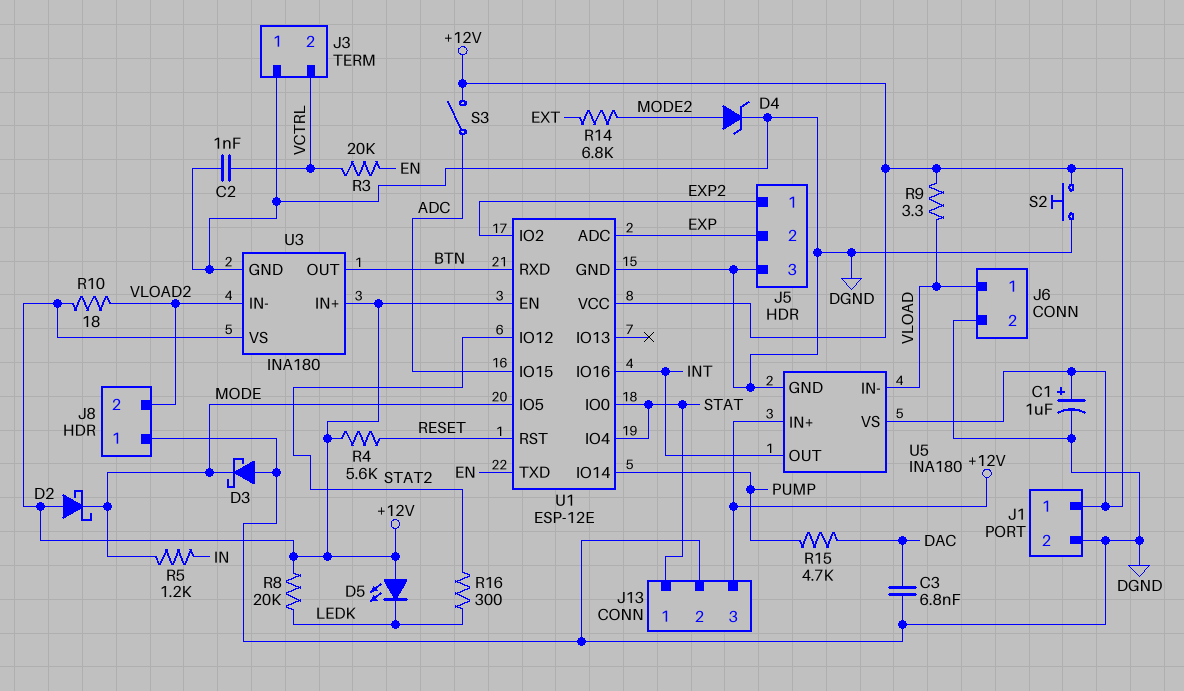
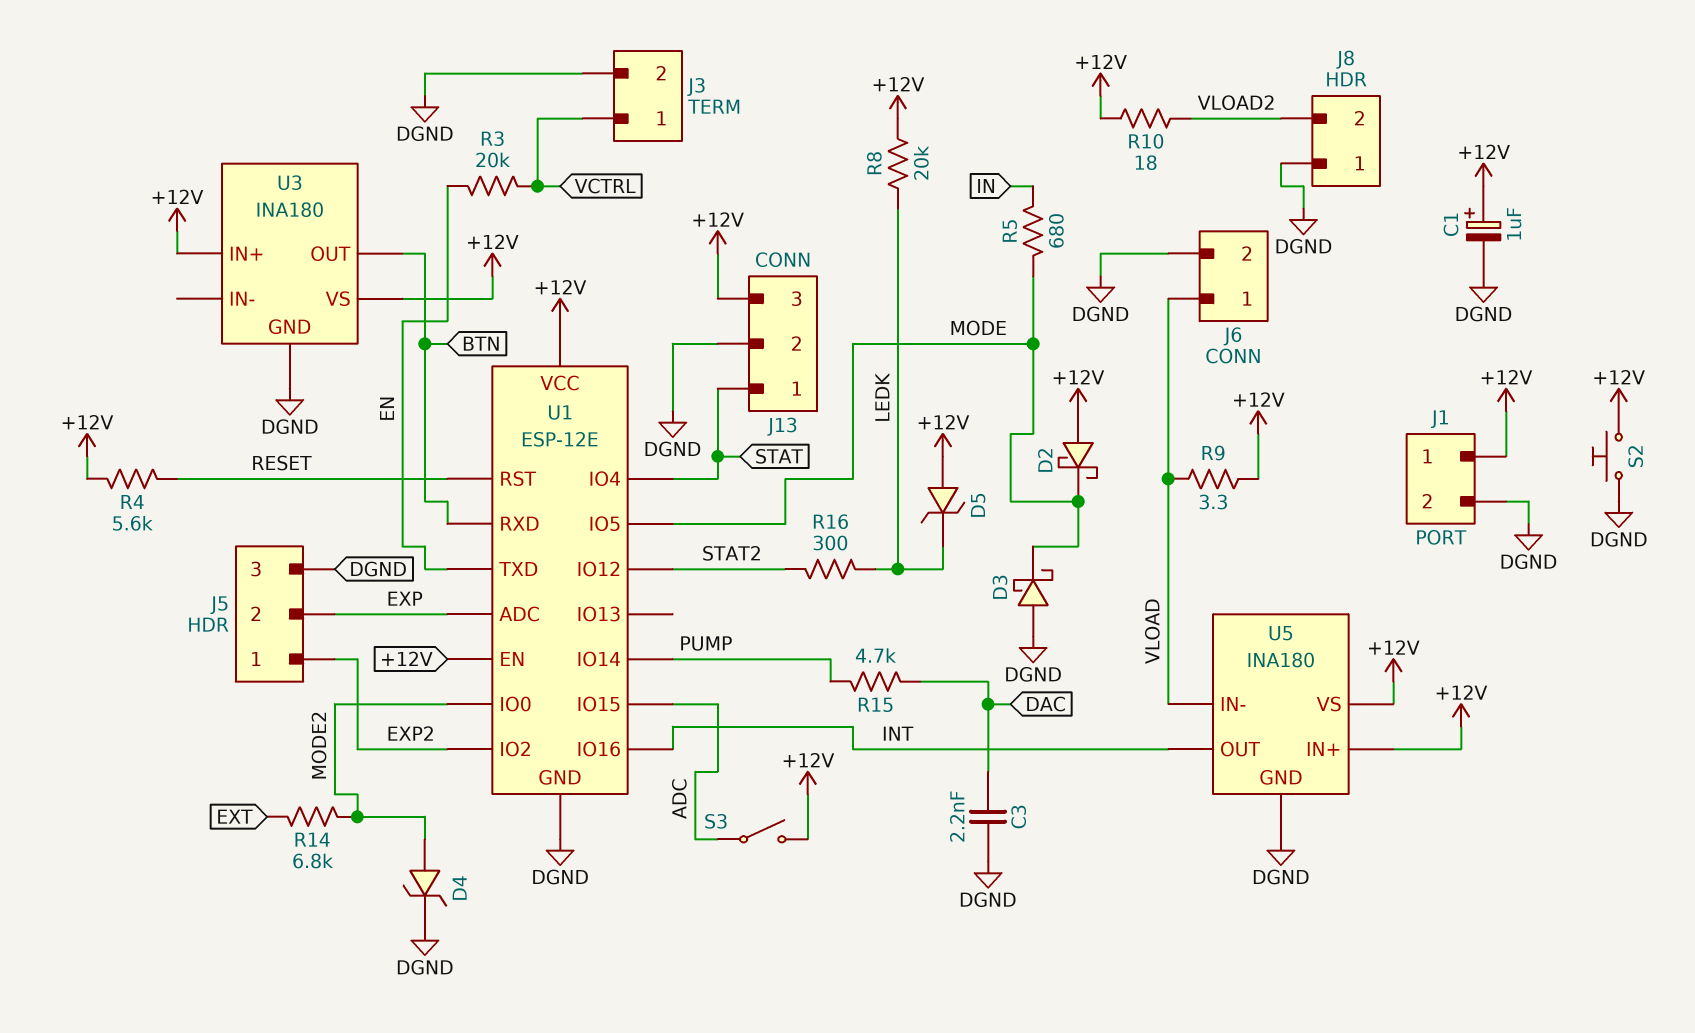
C2: 1nF (DGND, VCTRL) -> none
C3: 6.8nF (DAC, DGND) -> 2.2nF (DAC, DGND)
D5: LED (A +12V, K LEDK) -> zener (A +12V, K LEDK)
J3 pin 1: DGND -> VCTRL
J3 pin 2: VCTRL -> DGND
R5: 1.2k (IN, MODE) -> 680 (IN, MODE)
U1 pin IO0: STAT -> MODE2
U3 pin IN-: VLOAD2 -> none

